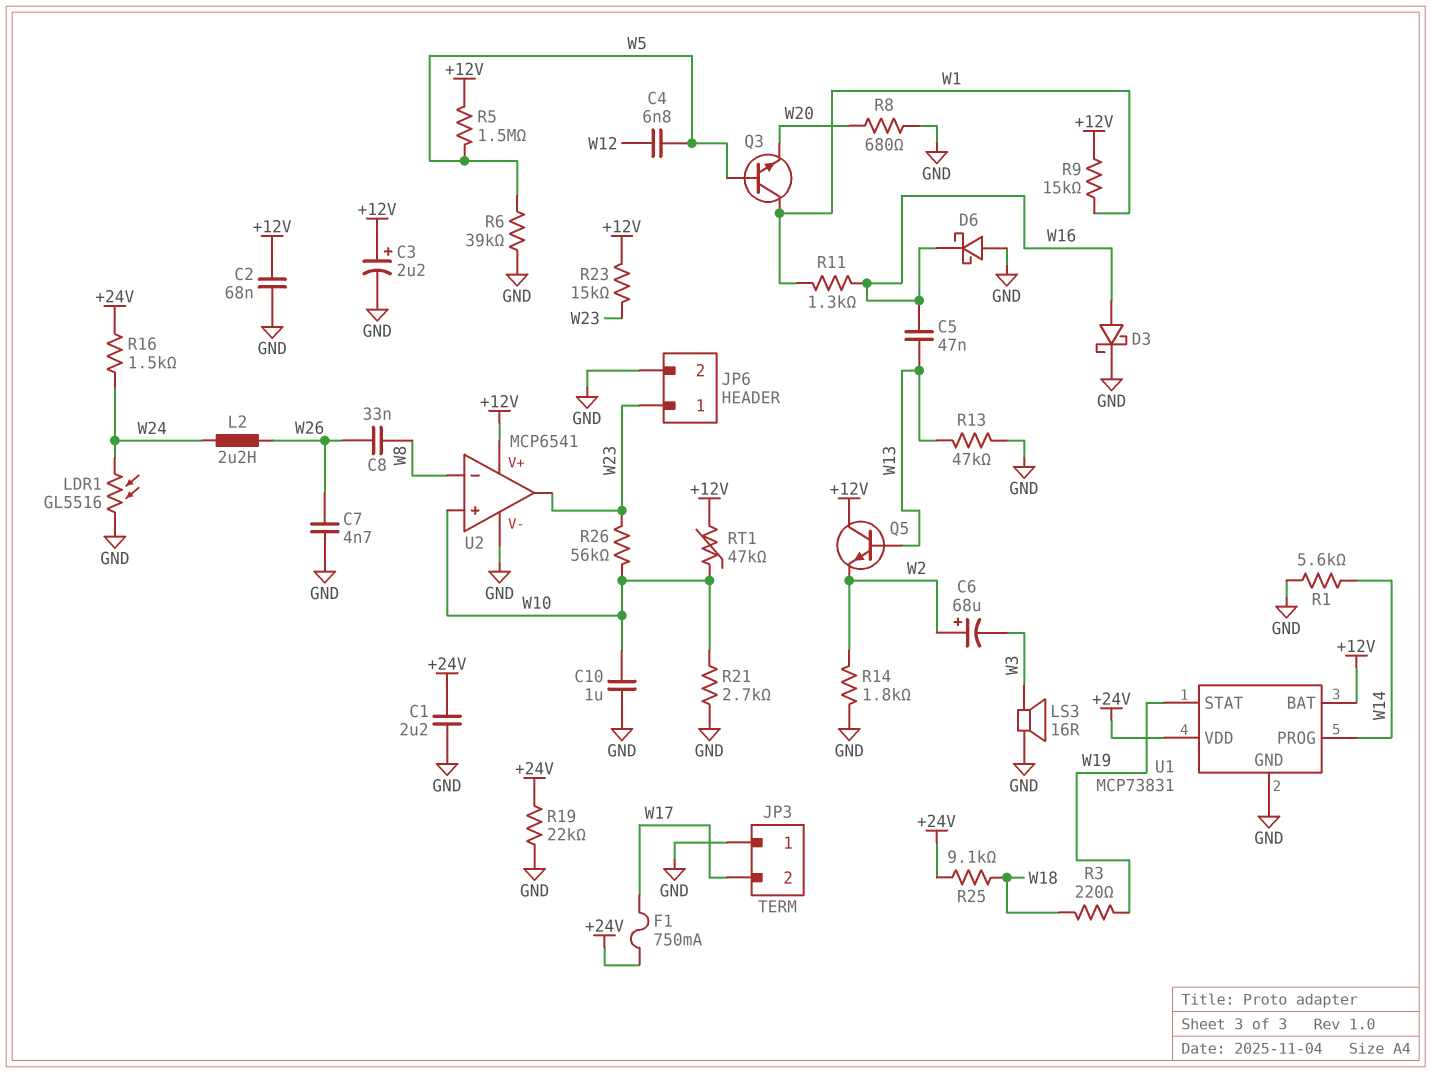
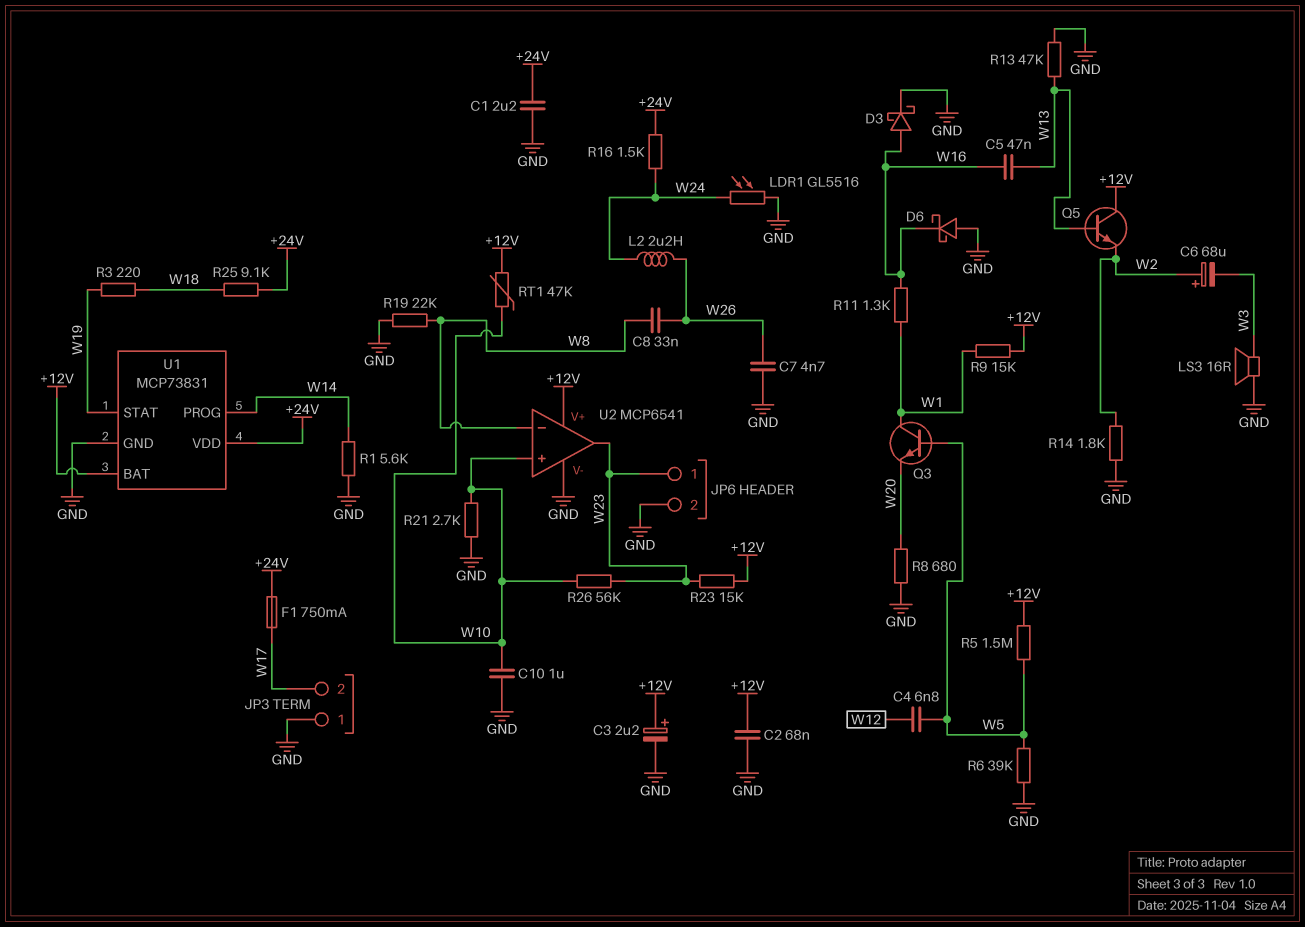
R19: 22k (+24V, GND) -> 22k (GND, W8)

